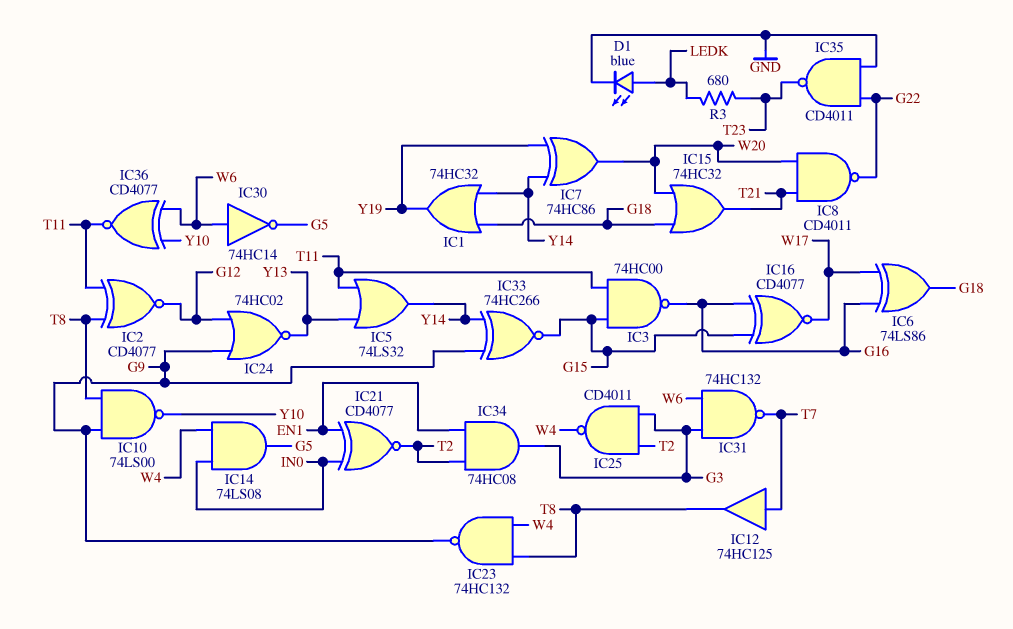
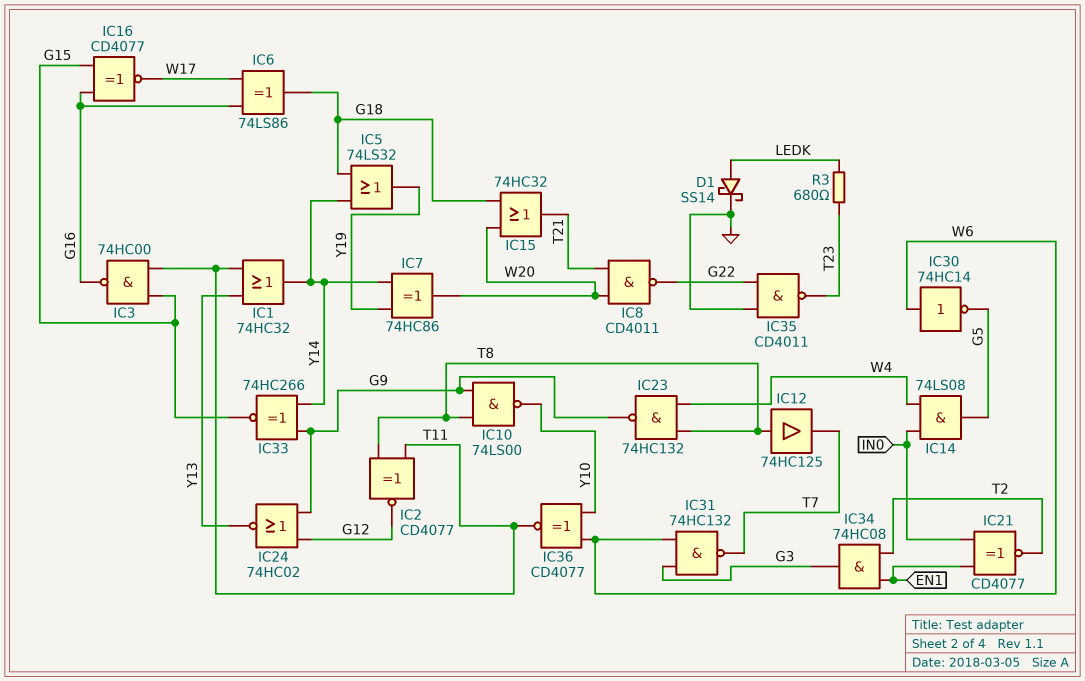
D1: LED blue (A LEDK, K GND) -> schottky SS14 (A LEDK, K GND)
IC1: OR 74HC32 (in G18, in Y14, out Y19) -> OR 74HC32 (in T11, in Y13, out Y14)
IC5: OR 74LS32 (in T11, in Y13, out Y14) -> OR 74LS32 (in G18, in Y14, out Y19)
IC12: buffer 74HC125 (in T7, out T8) -> buffer 74HC125 (in T8, out T7)
IC25: NAND CD4011 (in G3, in T2, out W4) -> none

